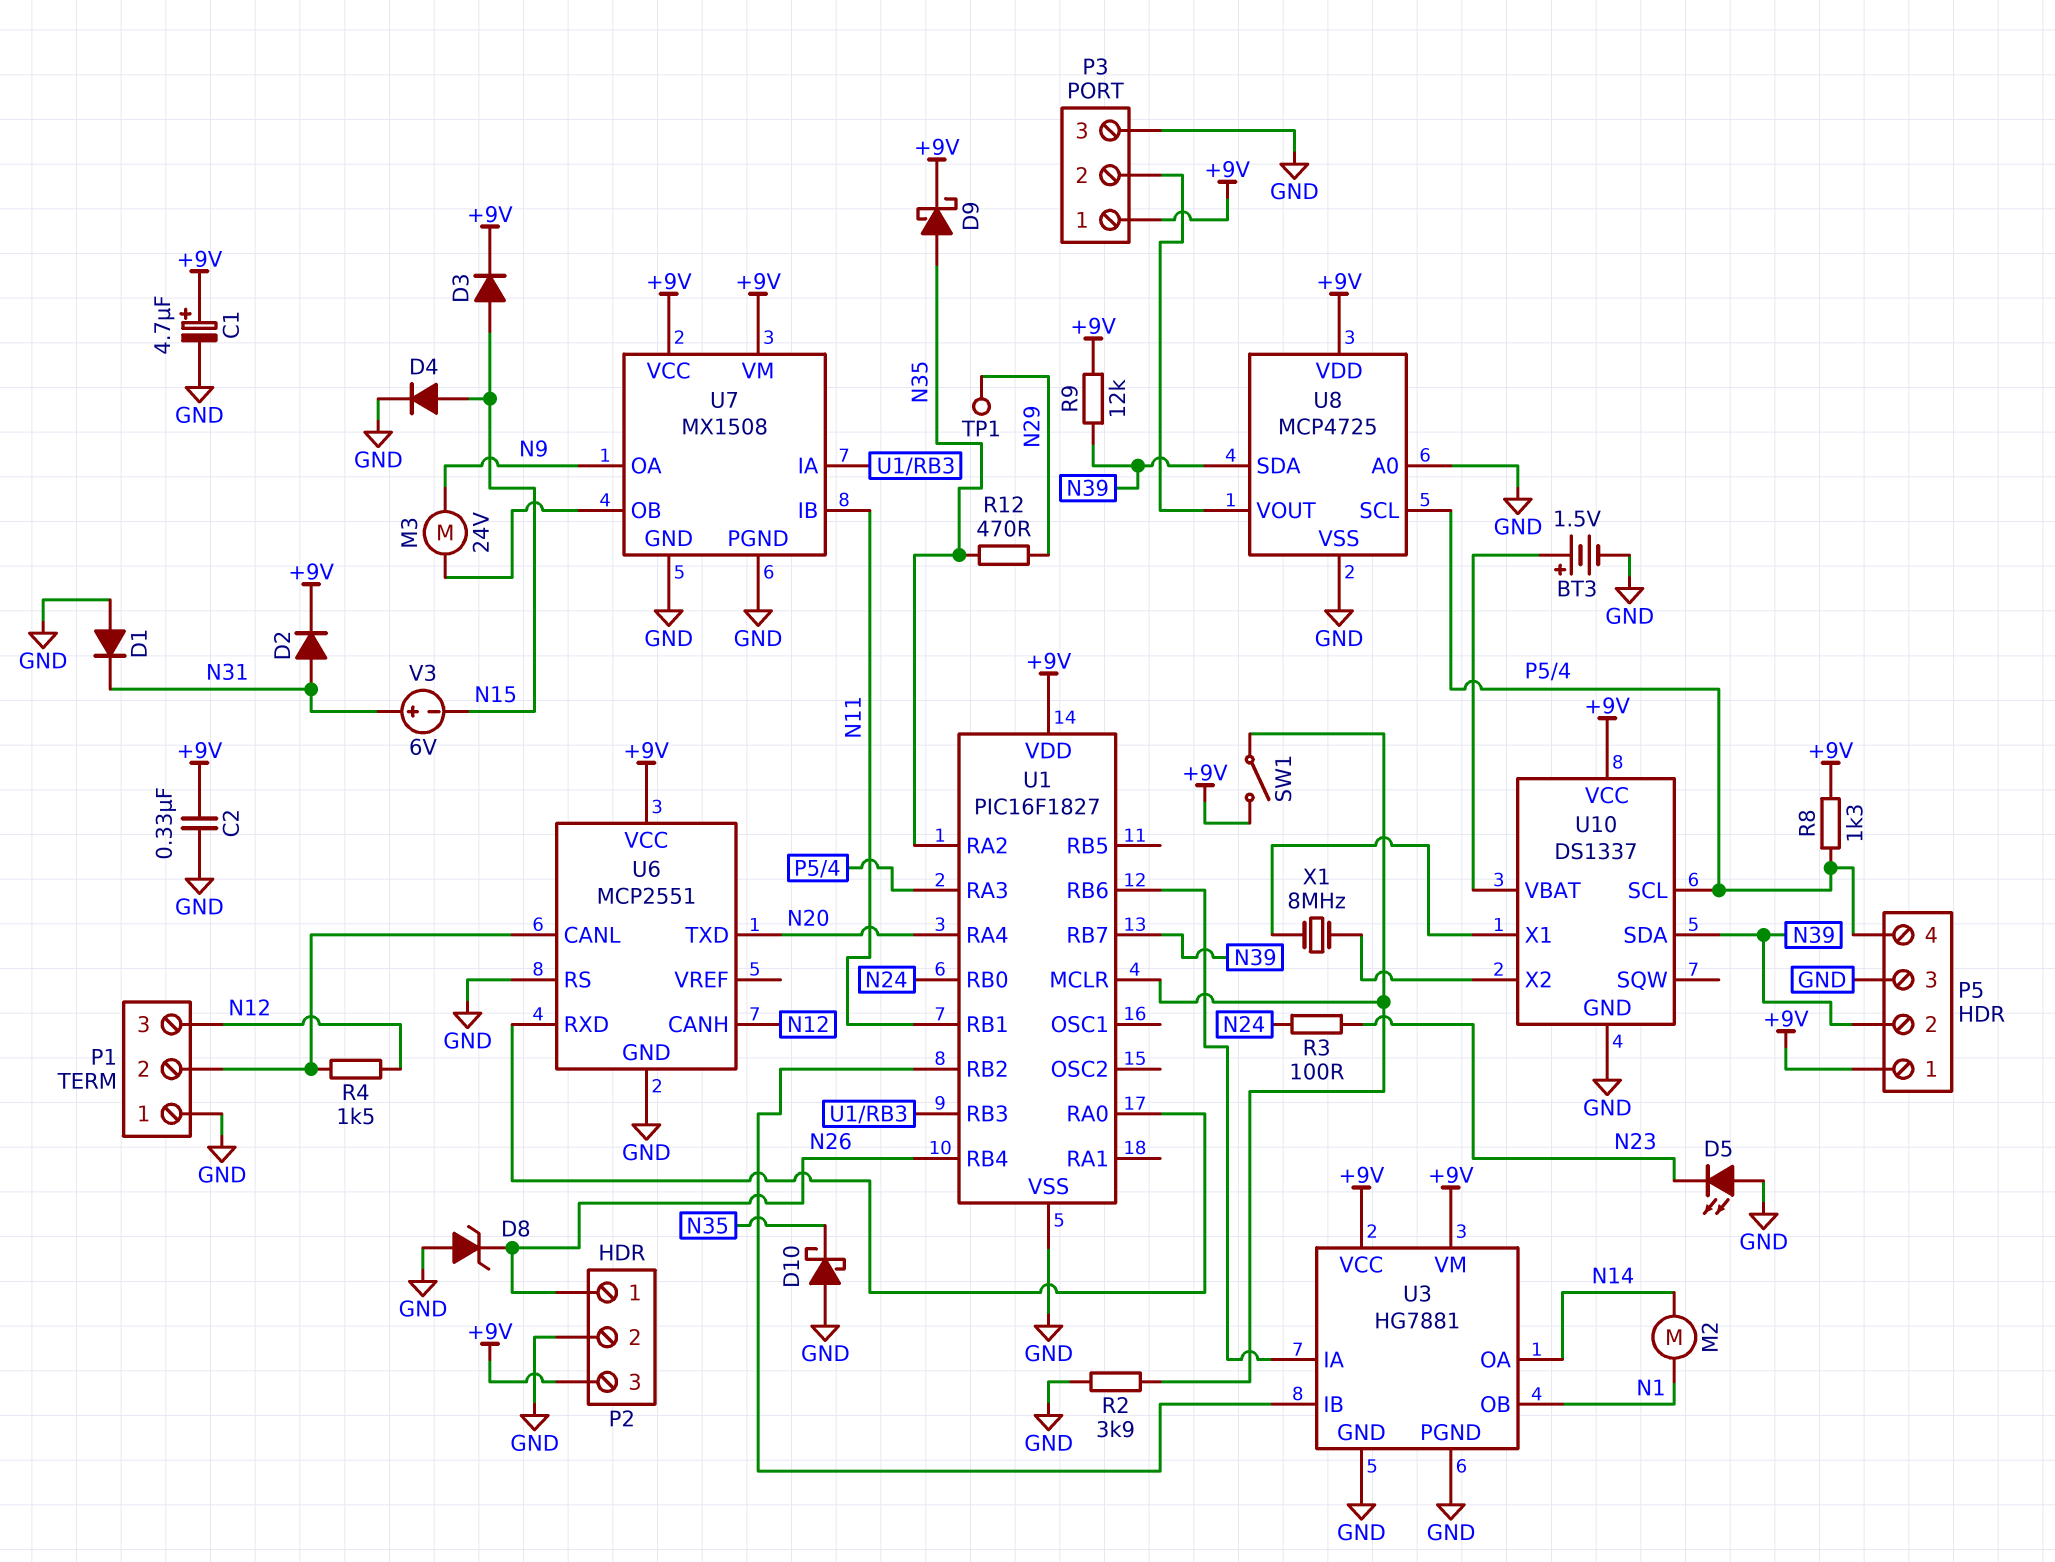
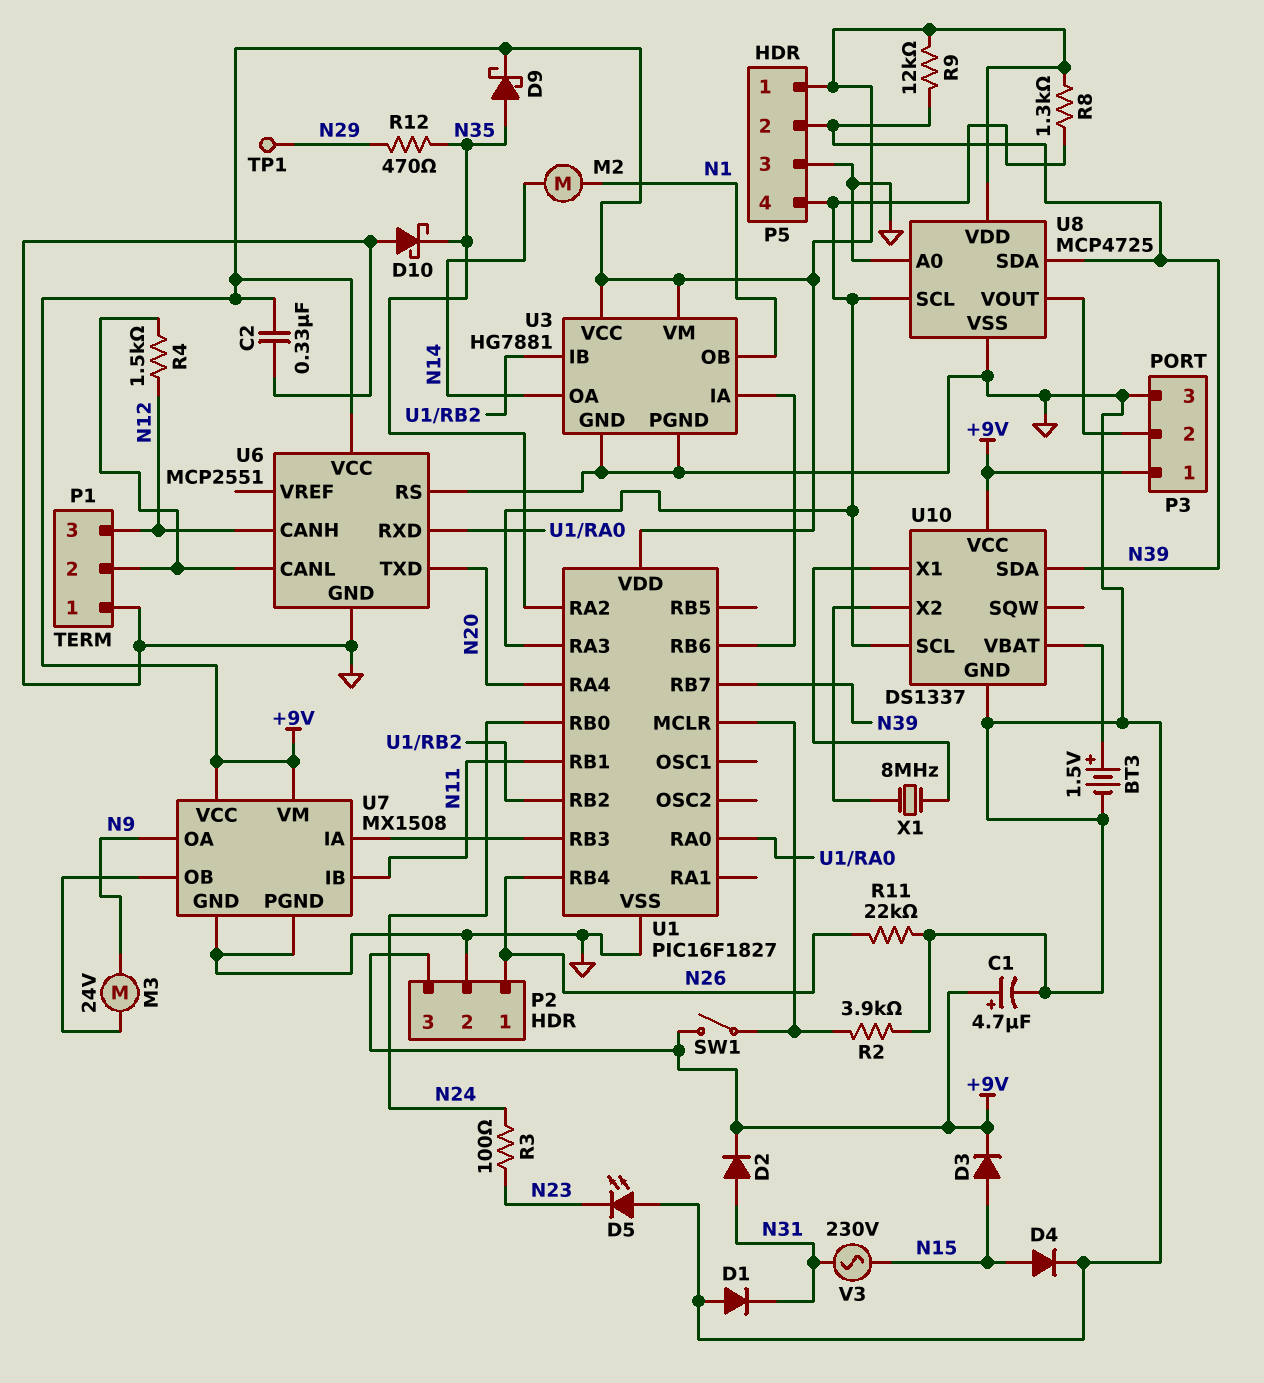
D8: zener (A GND, K N26) -> none
R11: none -> 22k (GND, N26)
V3: 6V (plus N31, minus N15) -> AC 230V (N15, N31)

